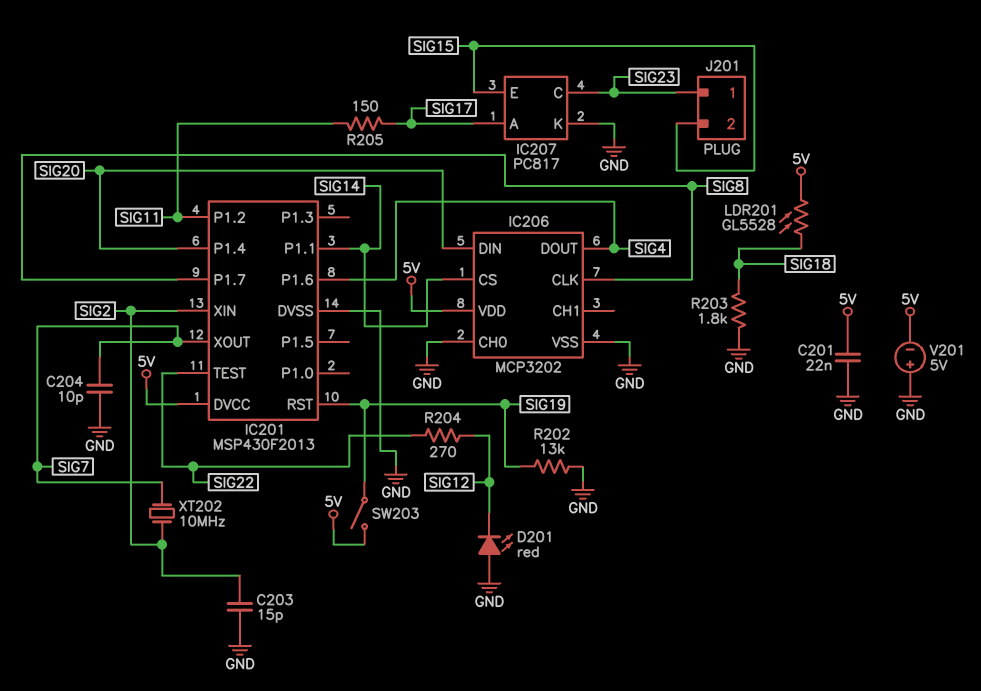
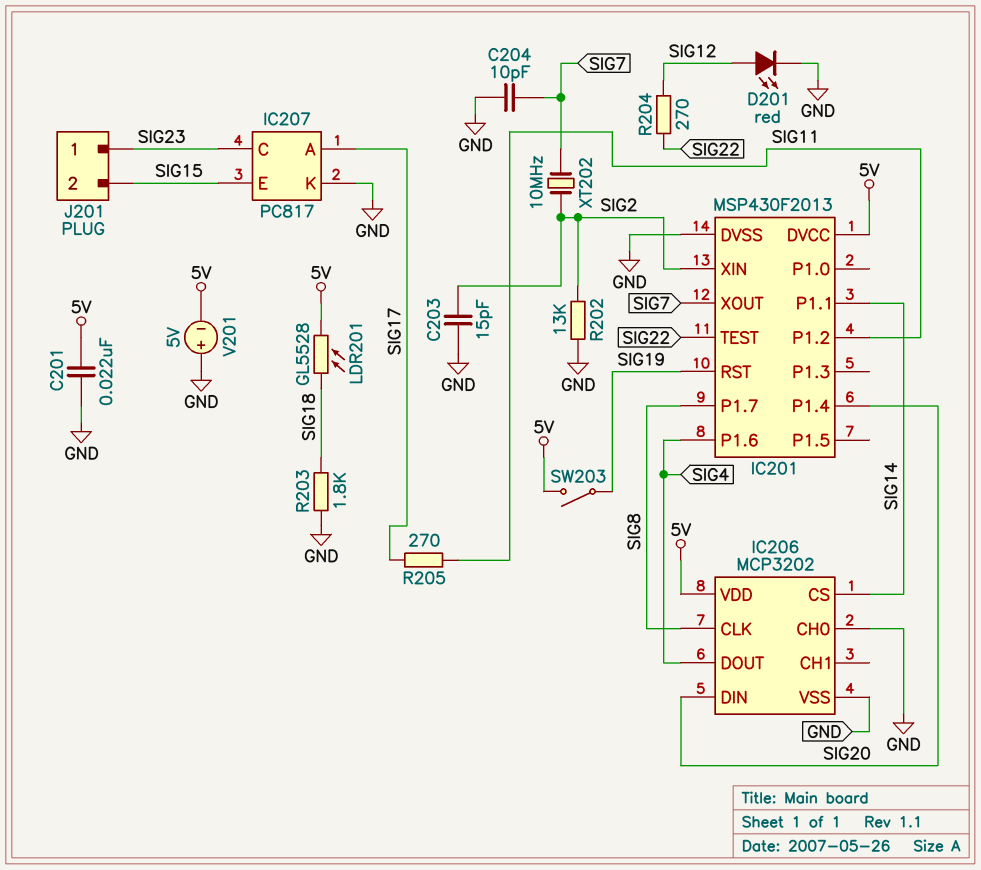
D201: LED red (A GND, K SIG12) -> LED red (A SIG12, K GND)
R202: 13k (GND, SIG19) -> 13k (GND, SIG2)
R205: 150 (SIG11, SIG17) -> 270 (SIG11, SIG17)

